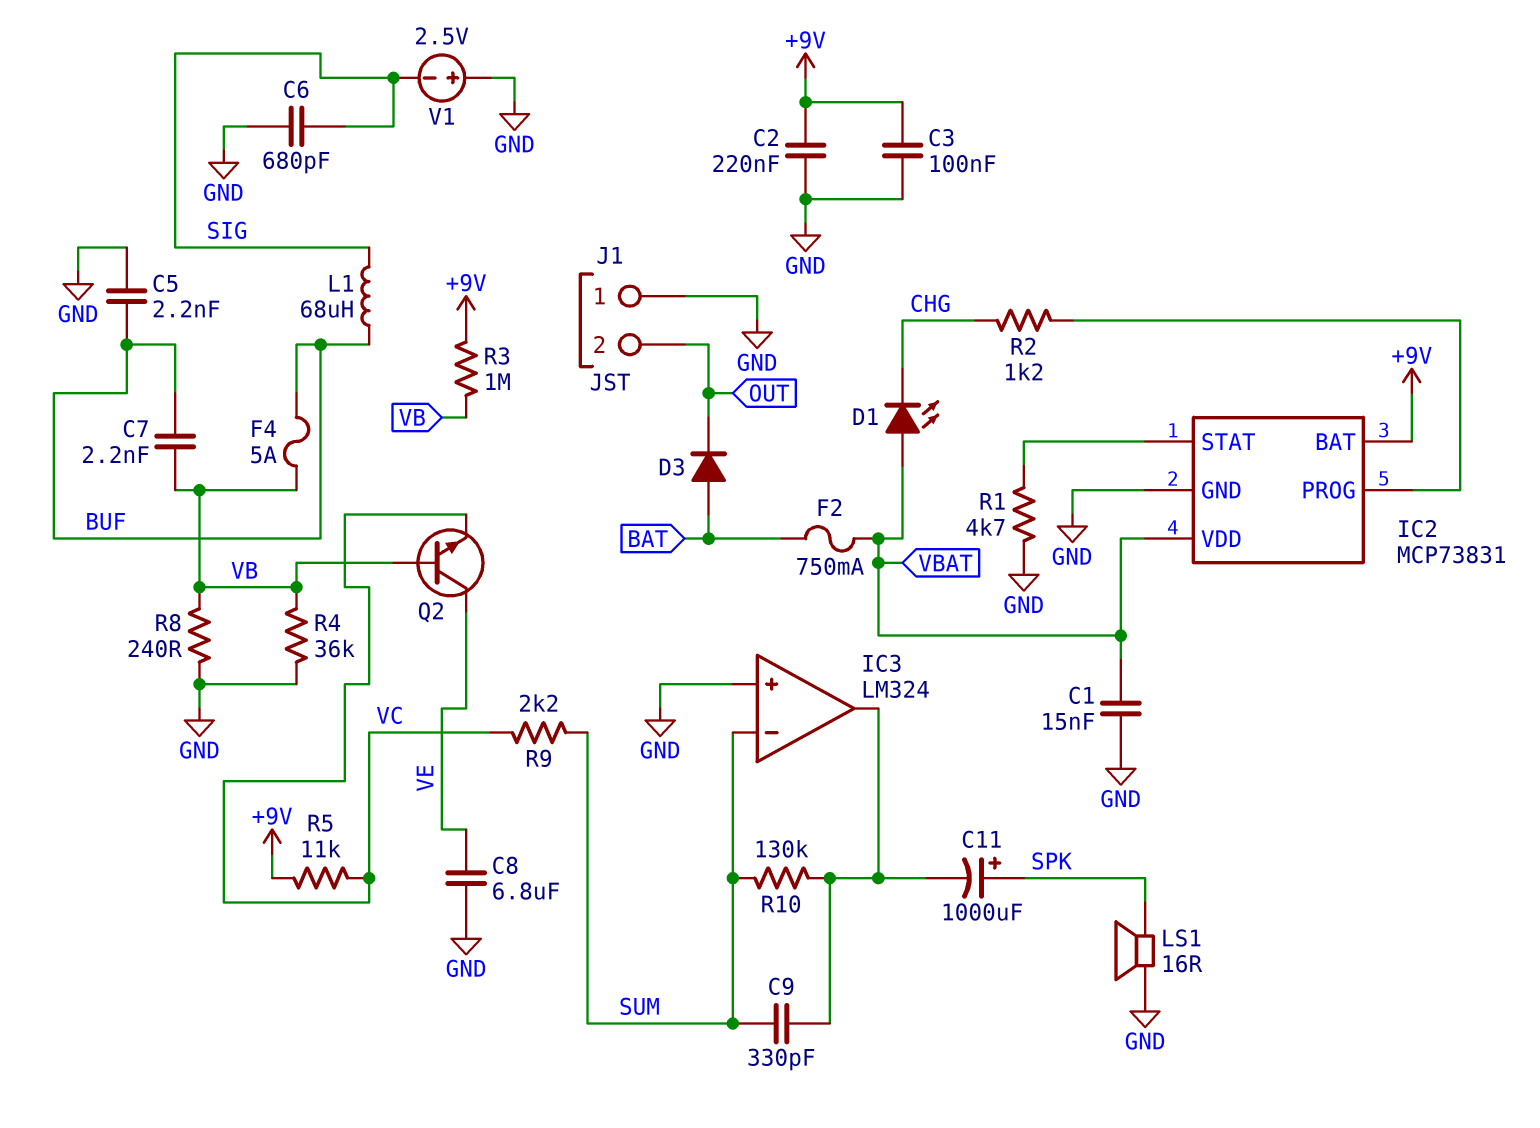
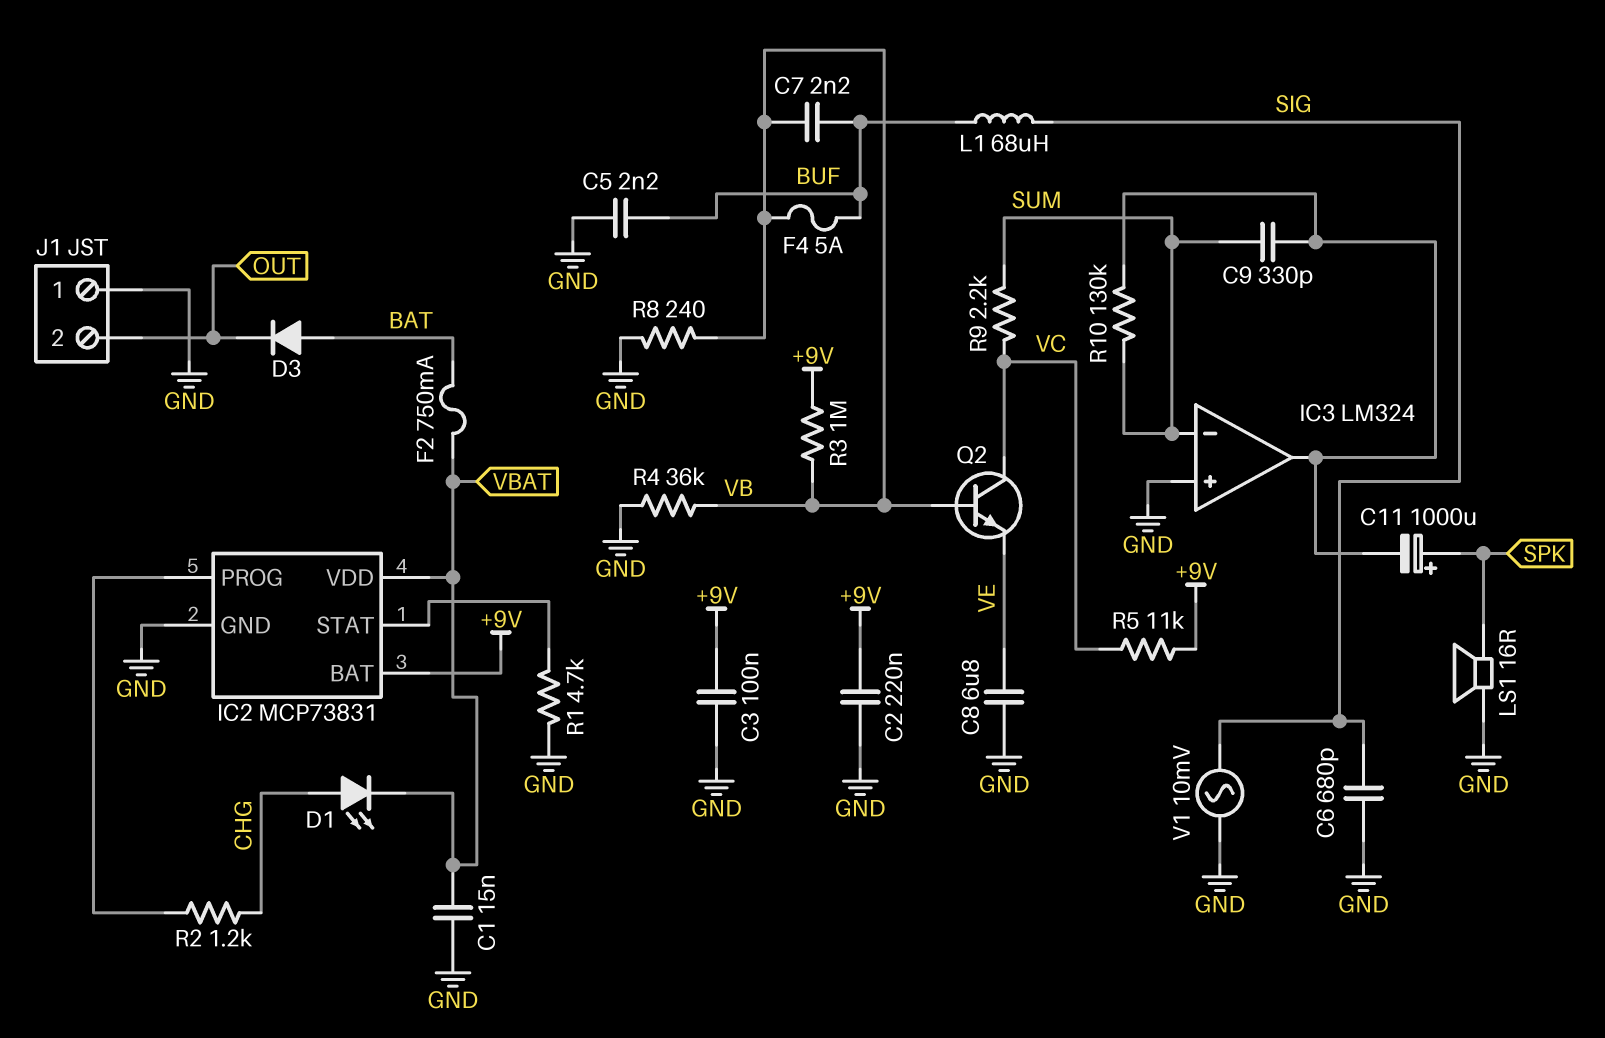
D1: LED (A VBAT, K CHG) -> LED (A CHG, K VBAT)
Q2: NPN (B VB, C VE, E VC) -> NPN (B VB, C VC, E VE)
V1: 2.5V (plus GND, minus SIG) -> AC 10mV (GND, SIG)

